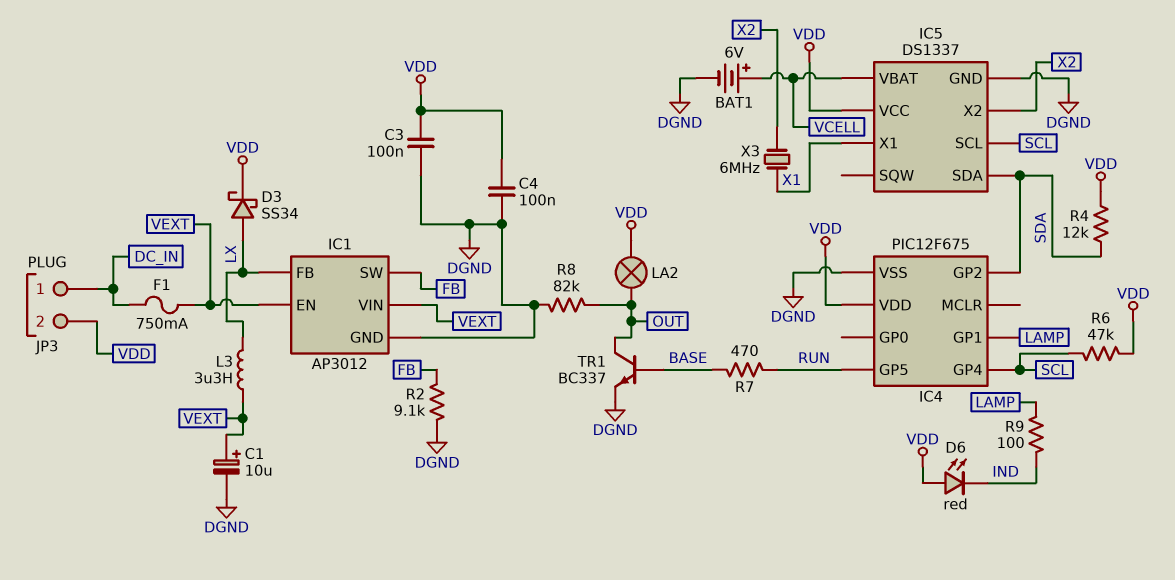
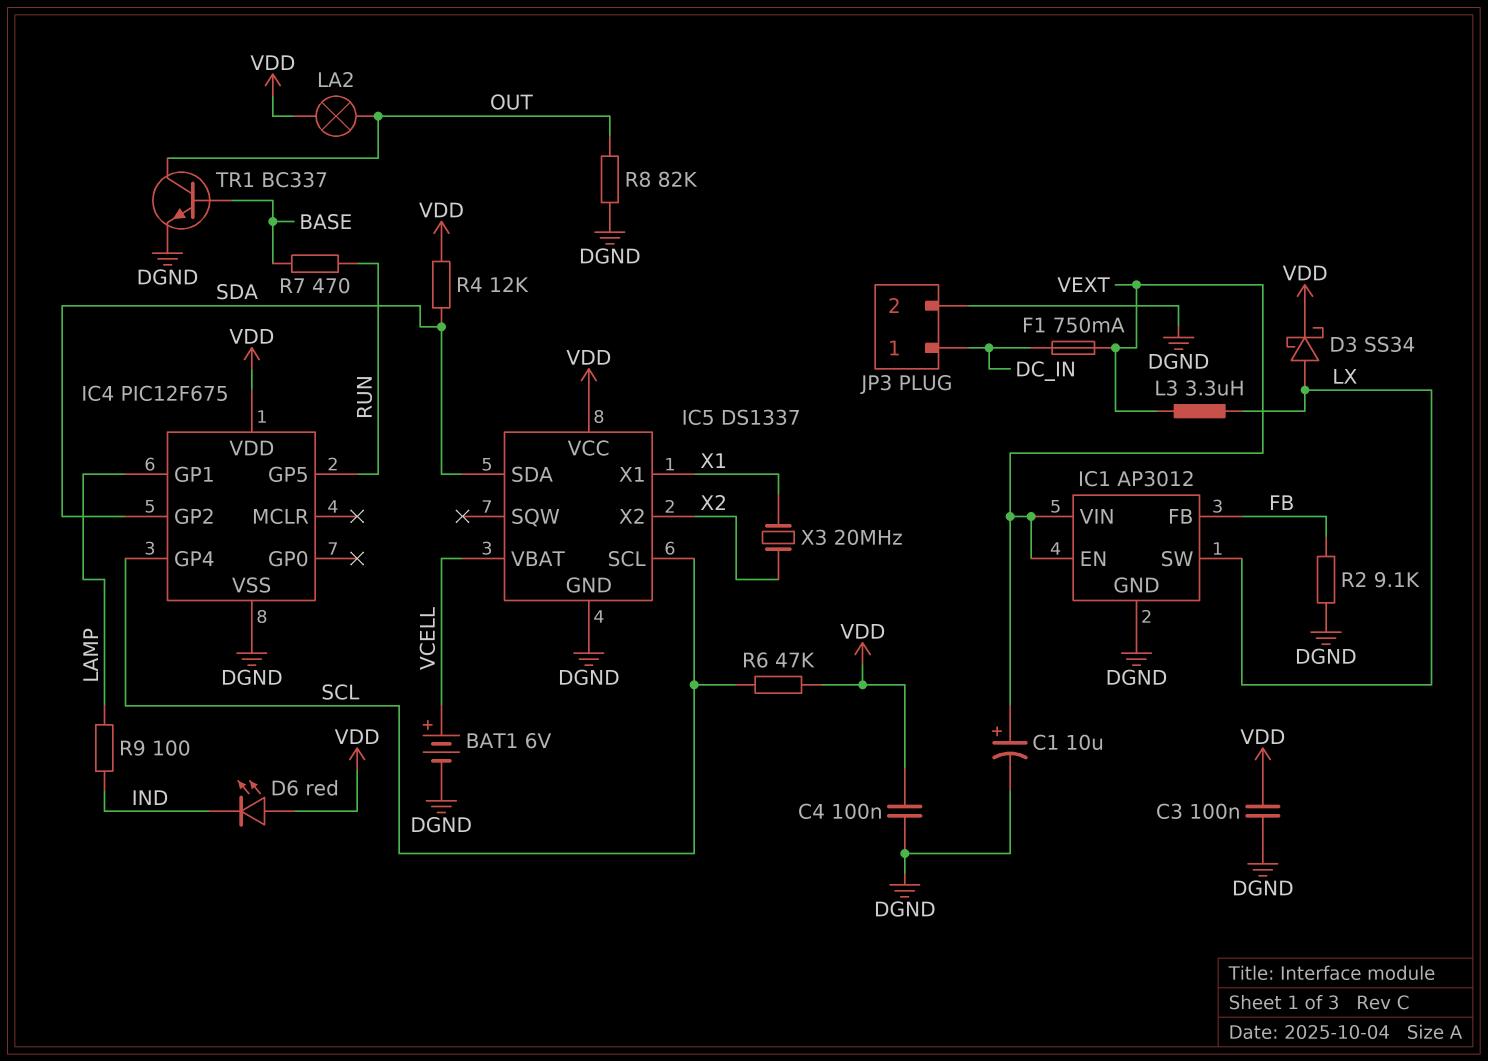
IC1 pin FB: LX -> FB
IC1 pin SW: FB -> LX
JP3 pin 2: VDD -> DGND
X3: 6MHz (X1, X2) -> 20MHz (X1, X2)

